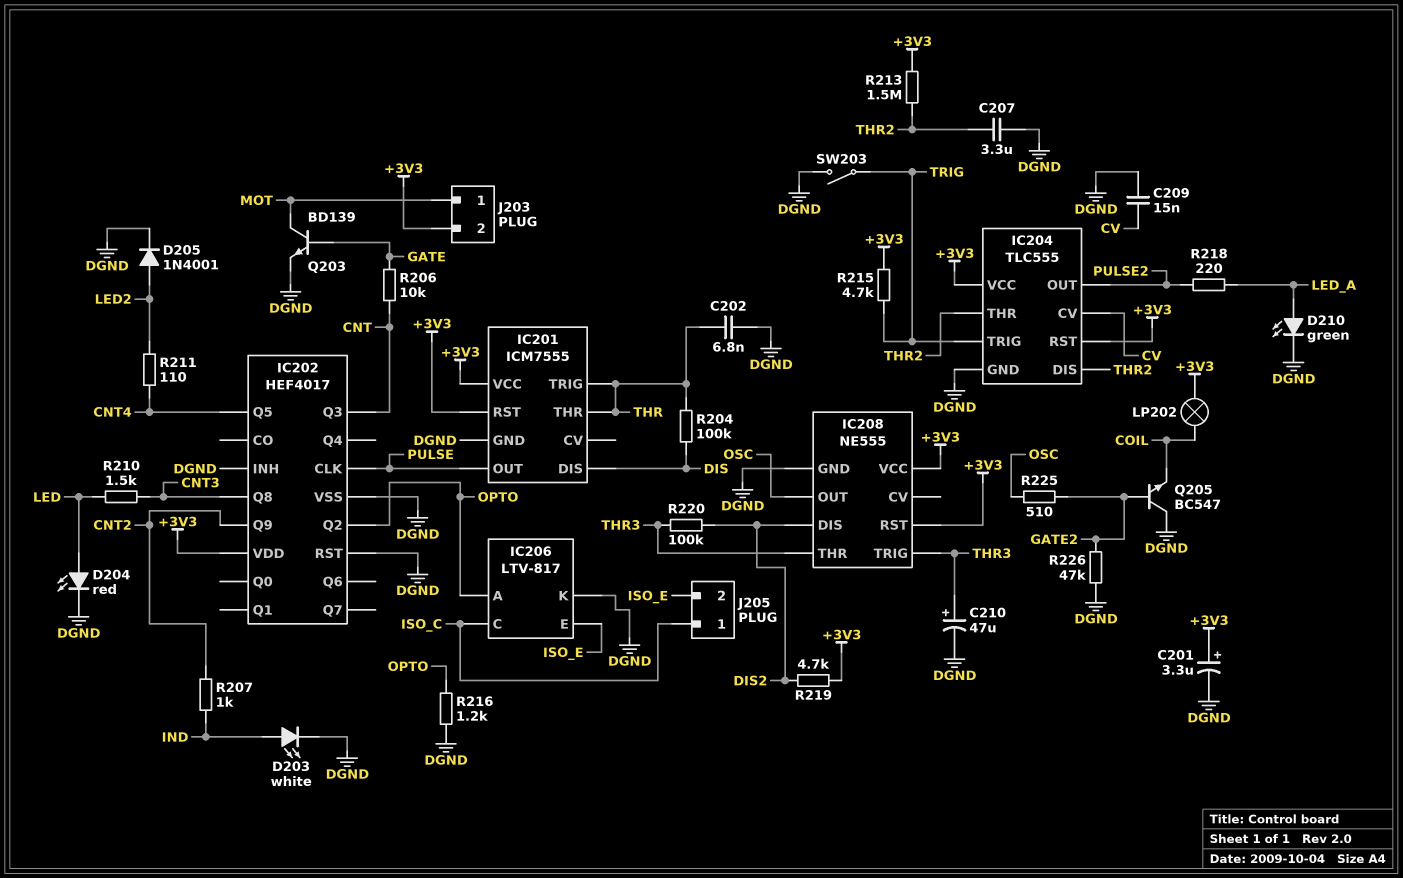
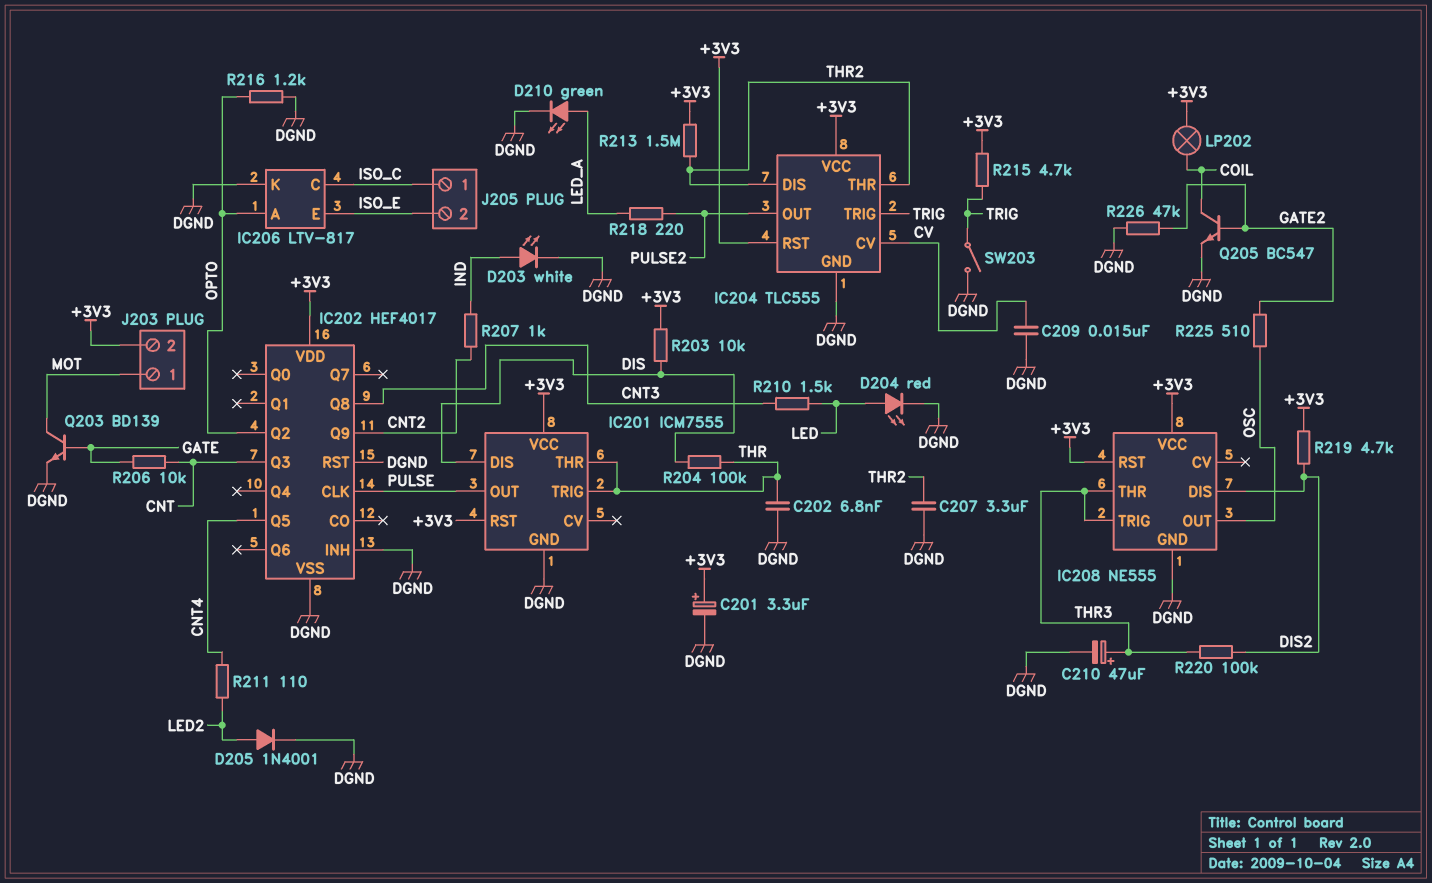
Q205: NPN BC547 (B GATE2, C DGND, E COIL) -> NPN BC547 (B GATE2, C COIL, E DGND)
R203: none -> 10k (+3V3, DIS)

